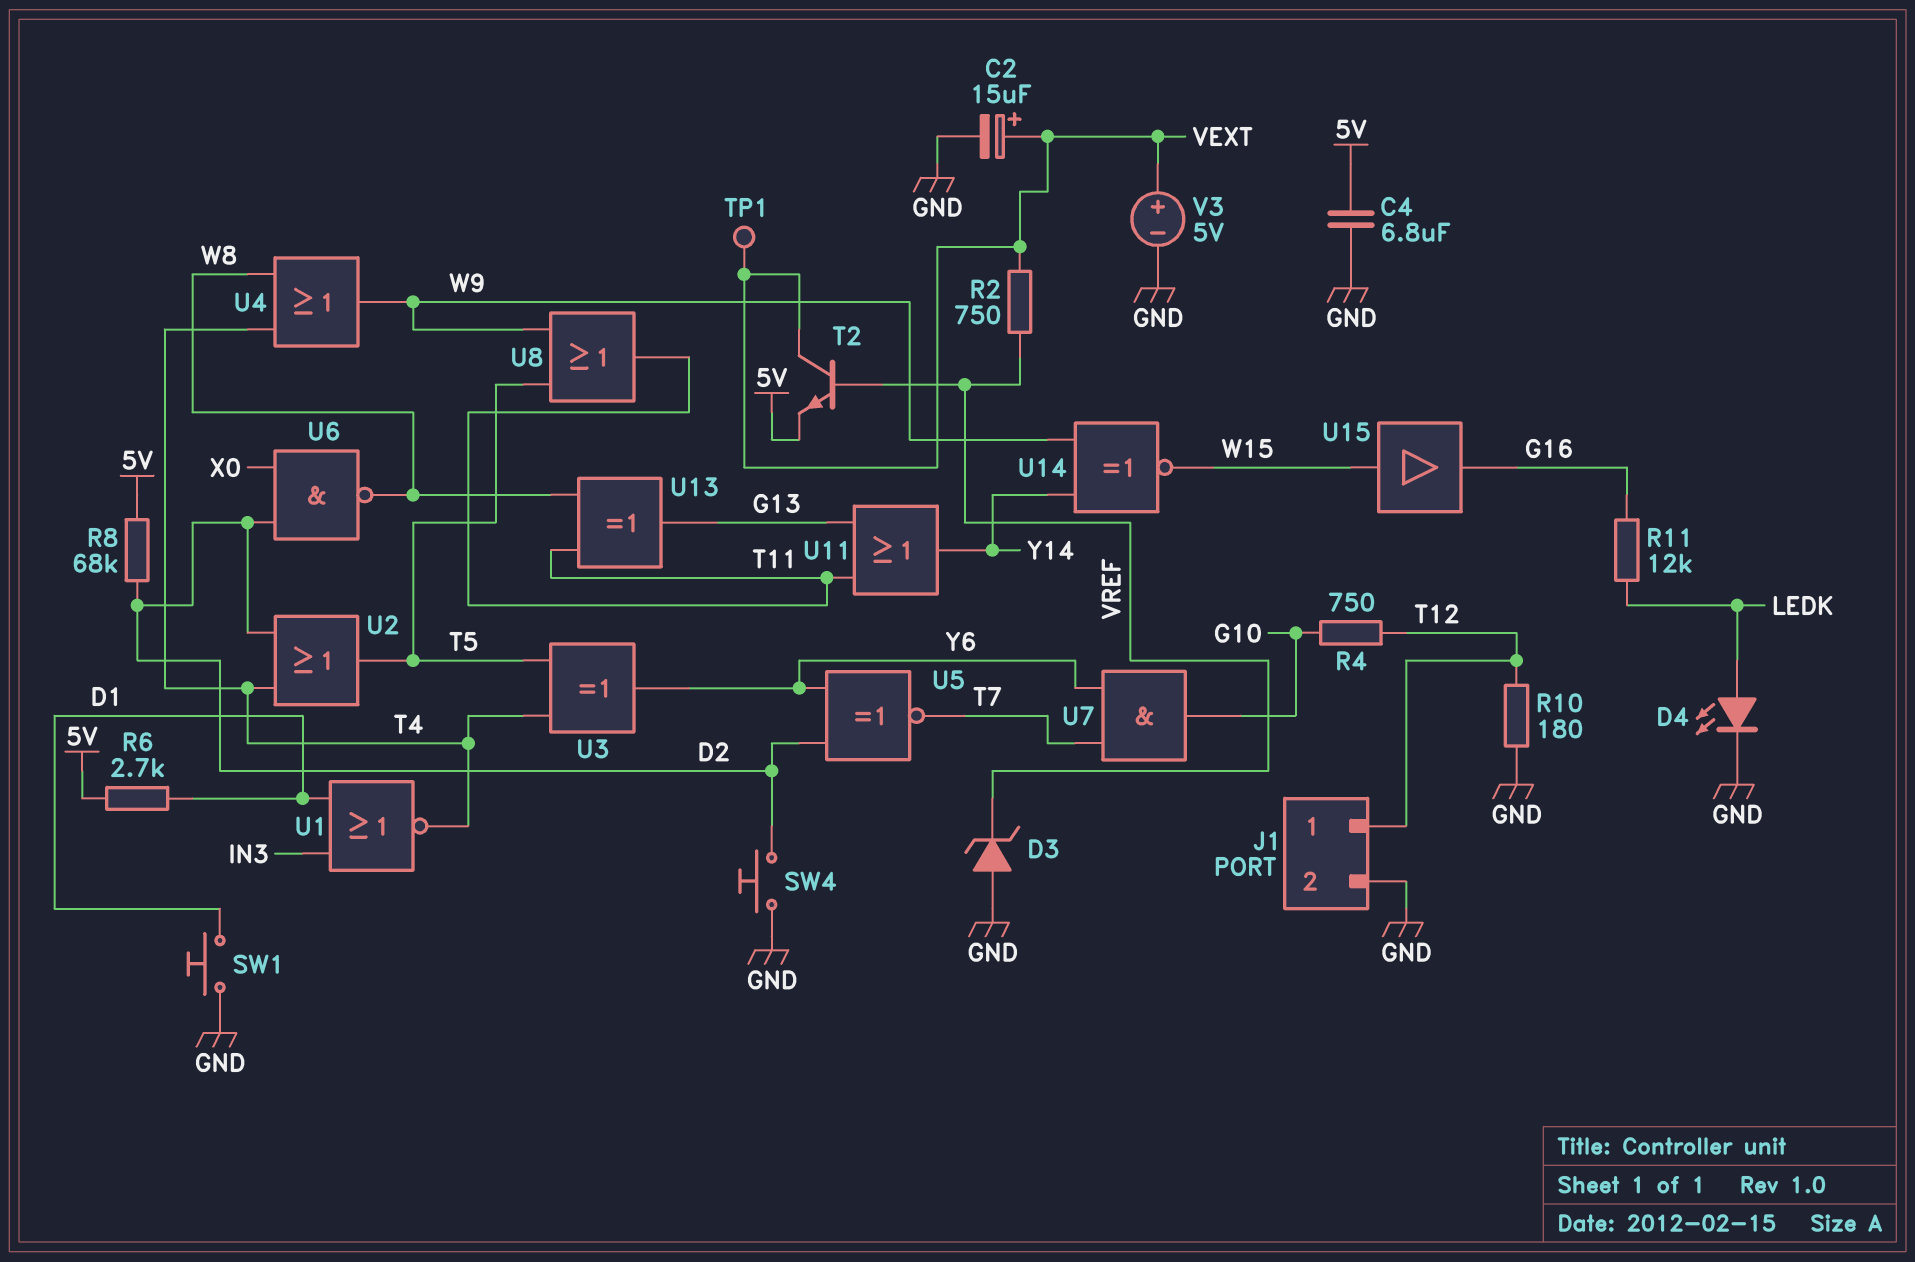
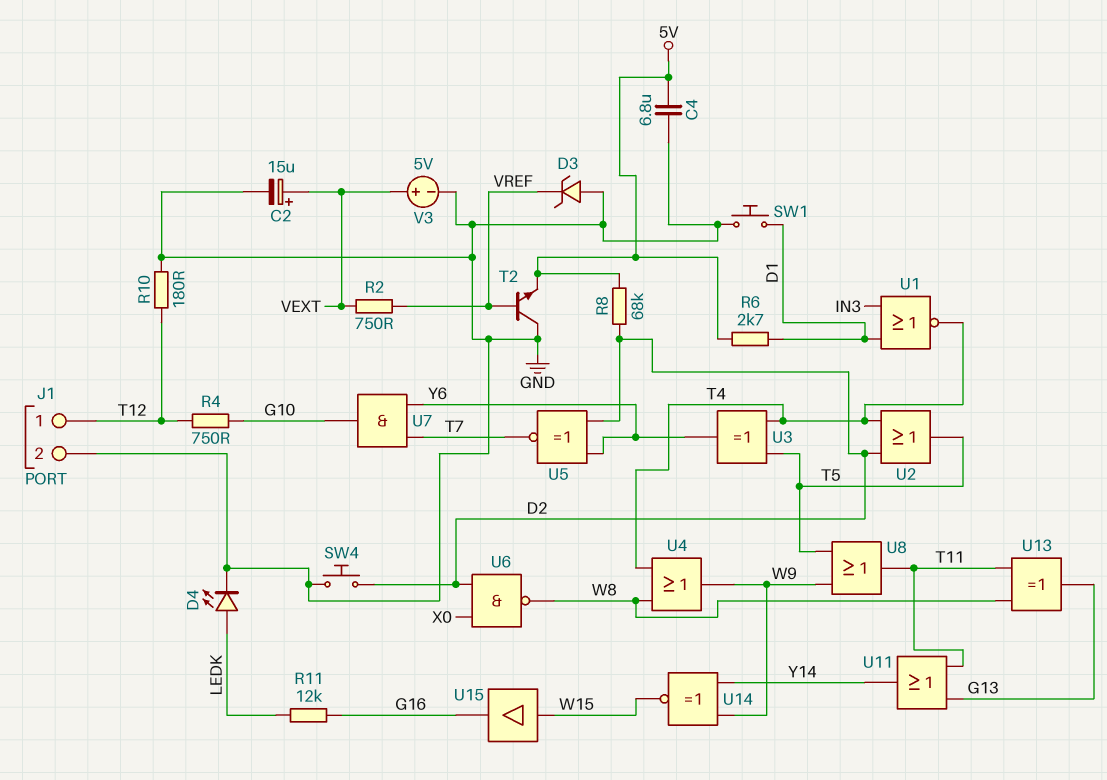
T2: NPN (B VREF, C VEXT, E 5V) -> NPN (B VREF, C GND, E 5V)
TP1: test point (VEXT) -> none

